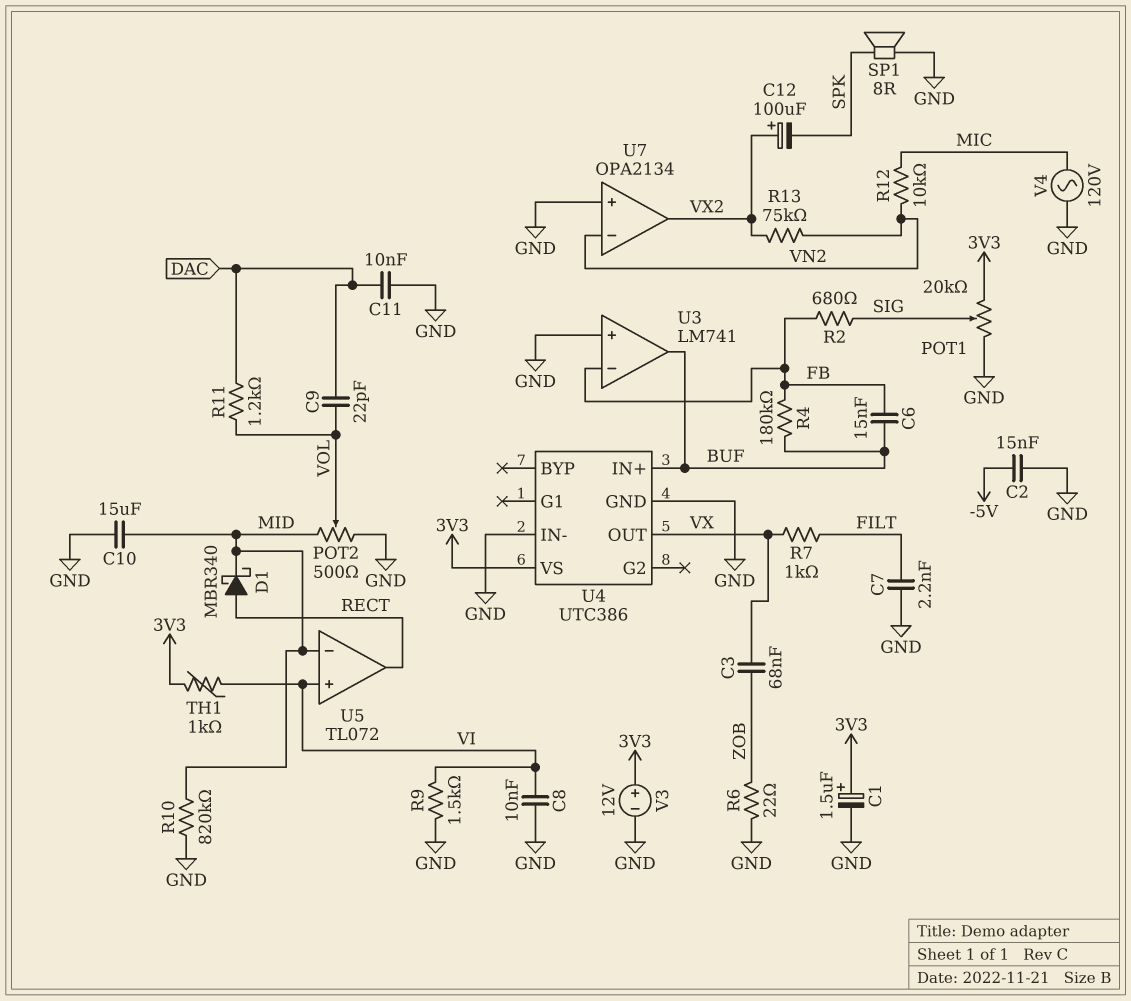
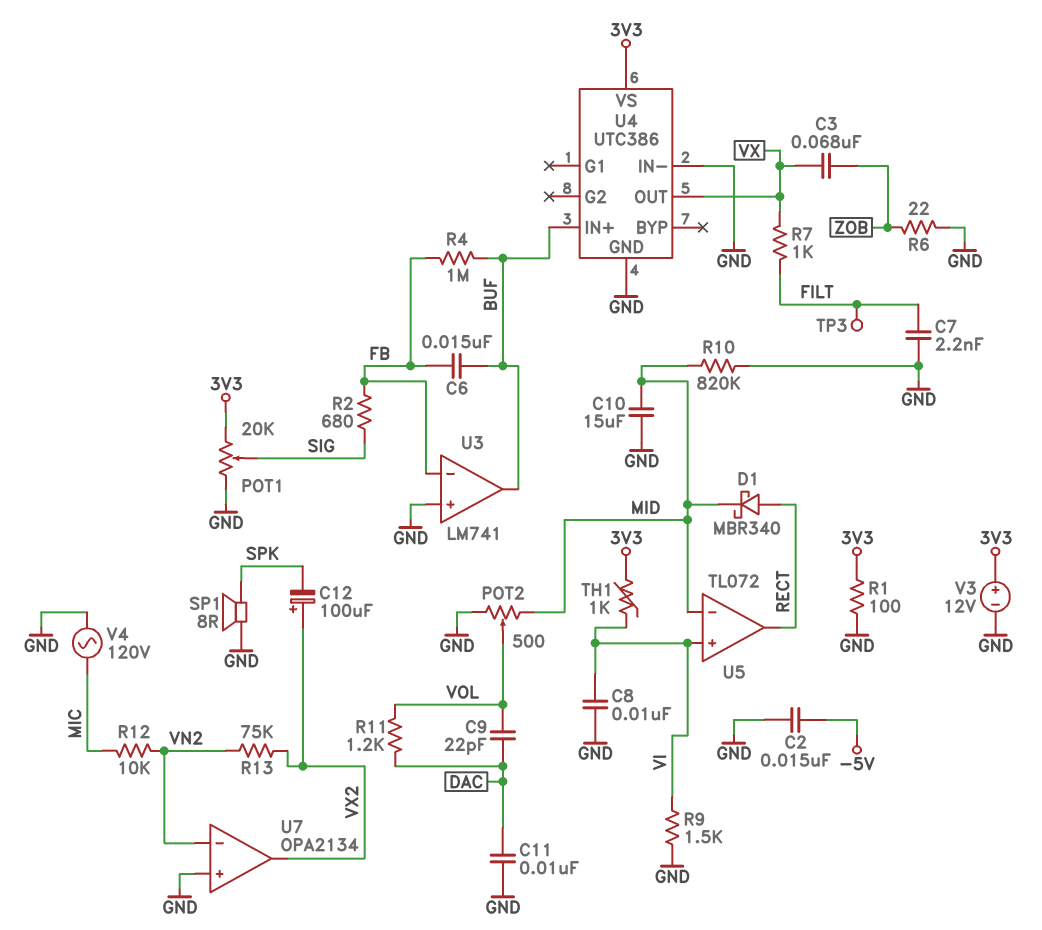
C1: 1.5uF (plus 3V3, minus GND) -> none
R1: none -> 100 (3V3, GND)
R4: 180k (BUF, FB) -> 1M (BUF, FB)
TP3: none -> test point (FILT)

